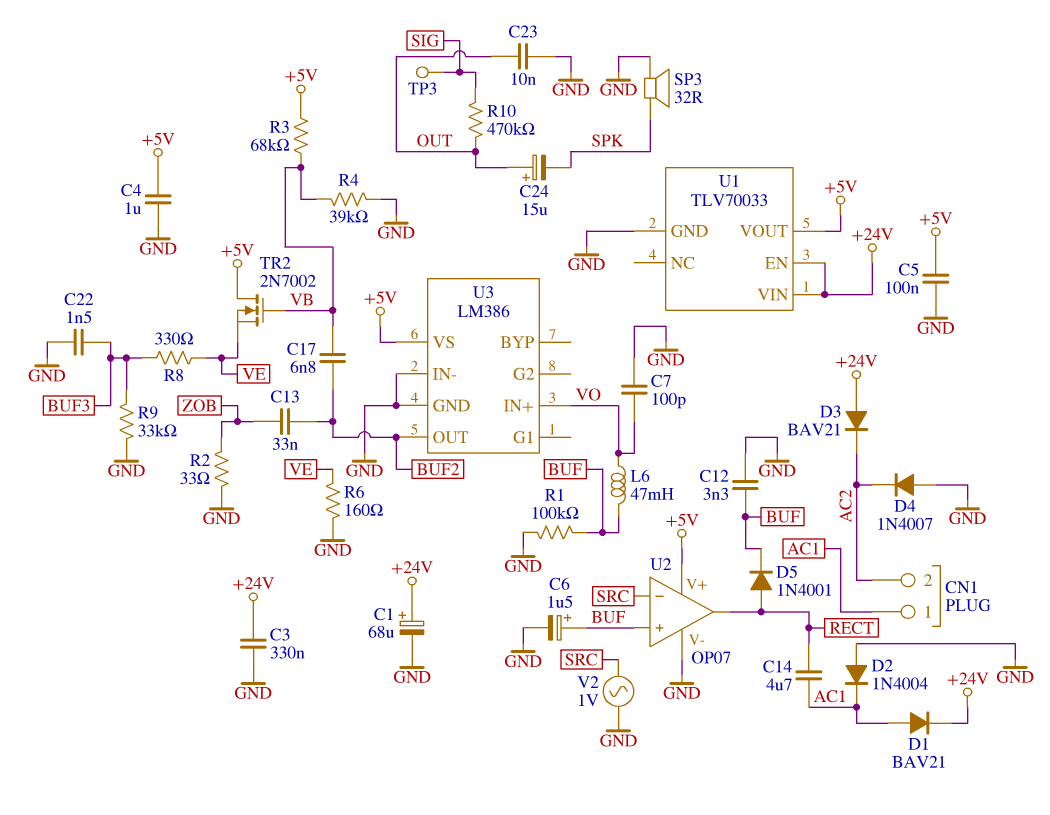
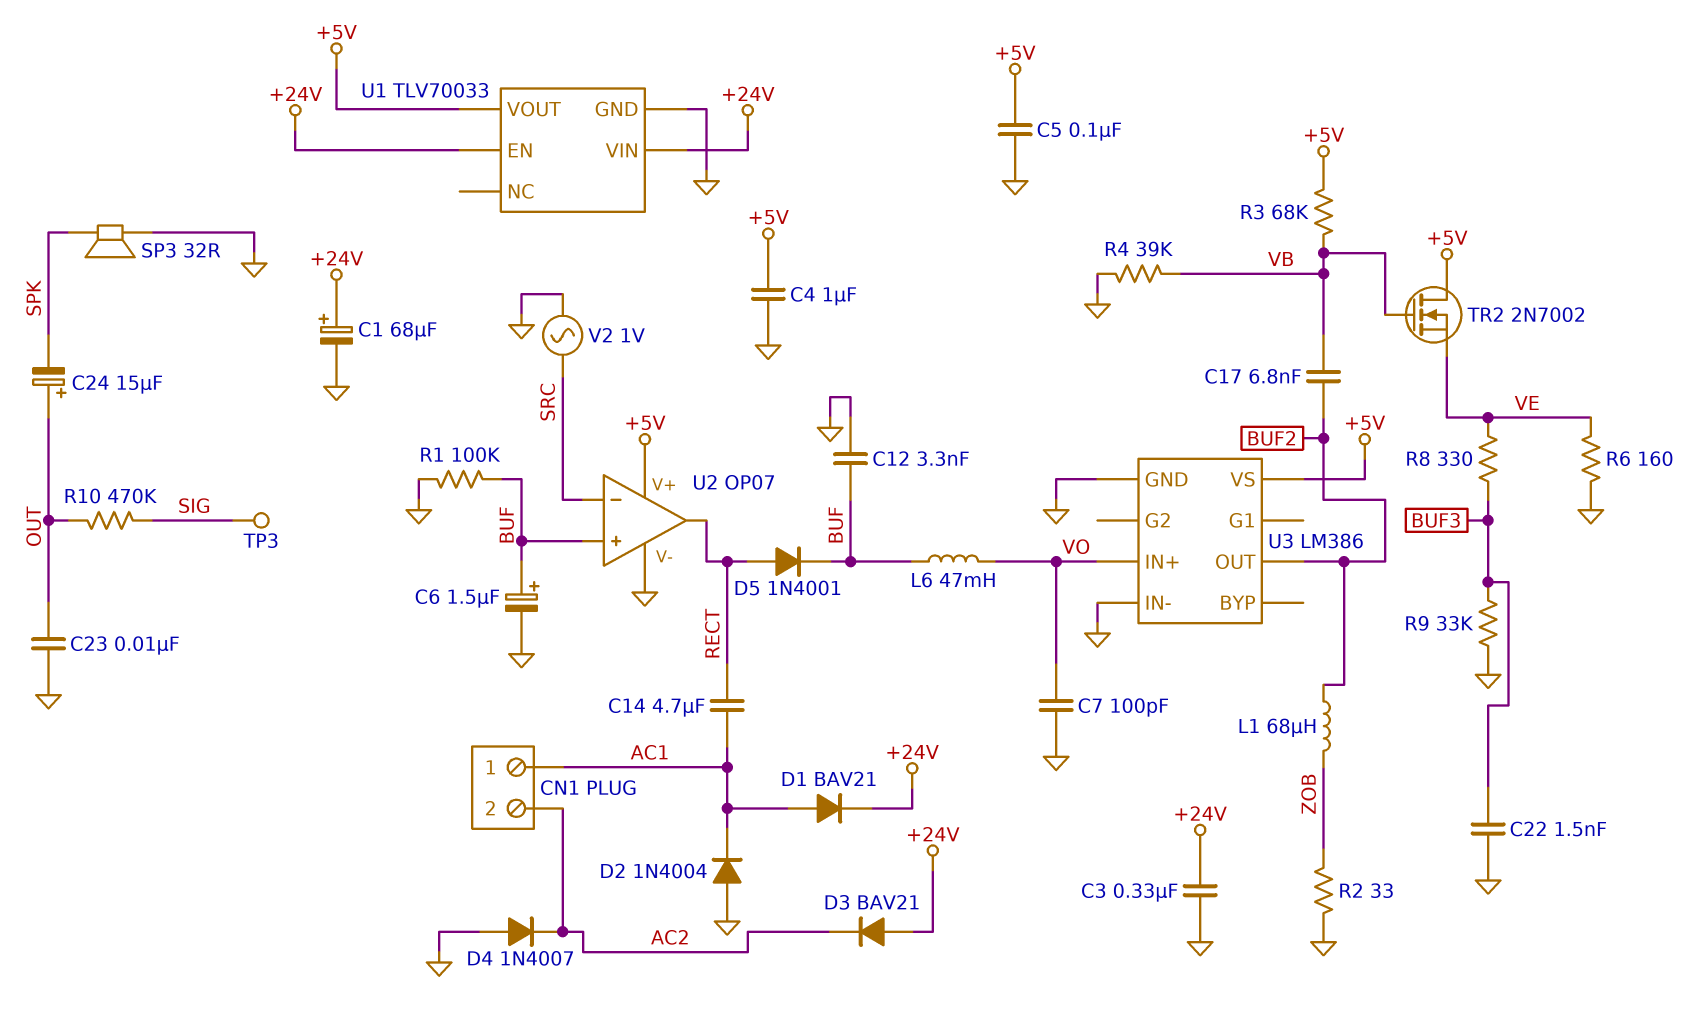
C13: 33nF (BUF2, ZOB) -> none
L1: none -> 68uH (BUF2, ZOB)

